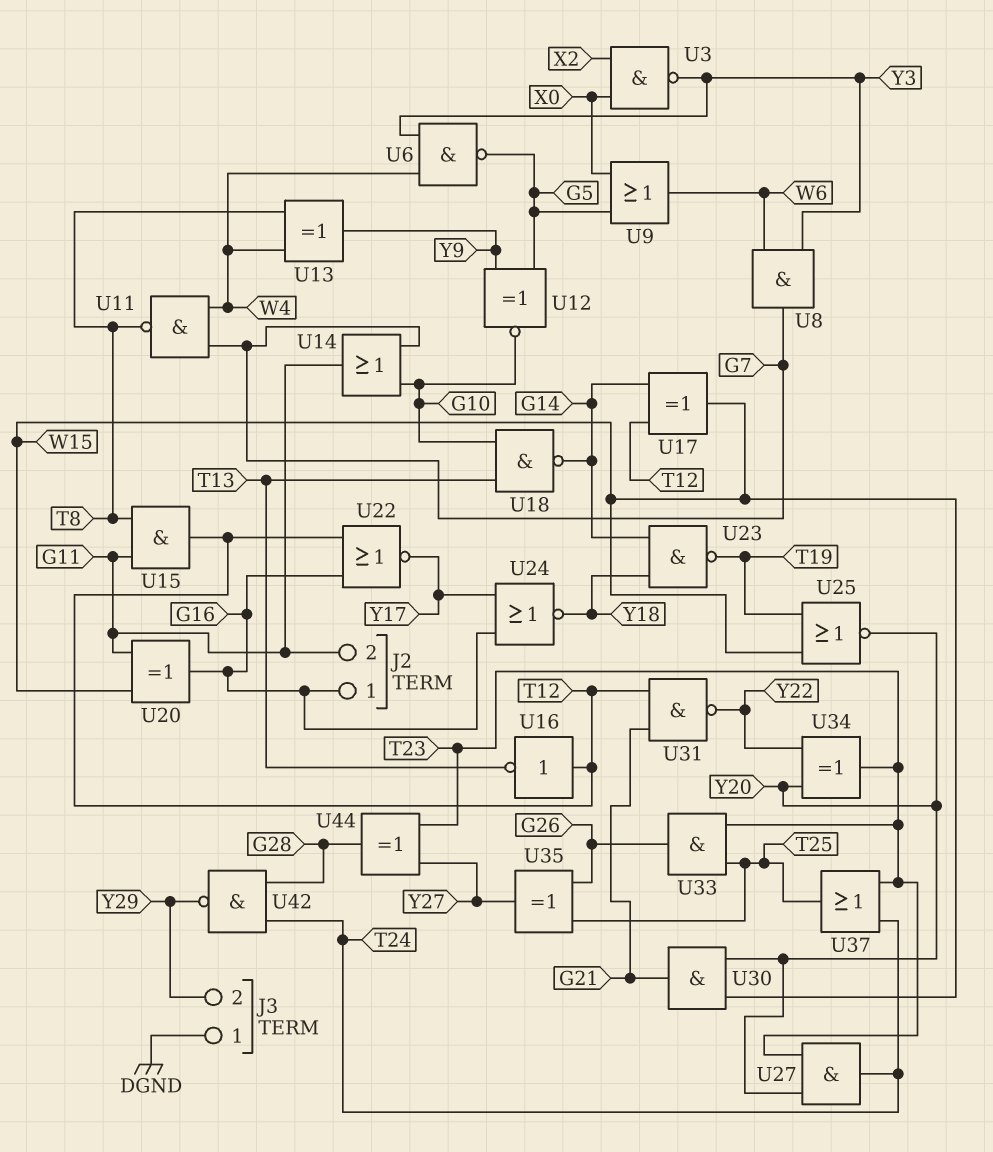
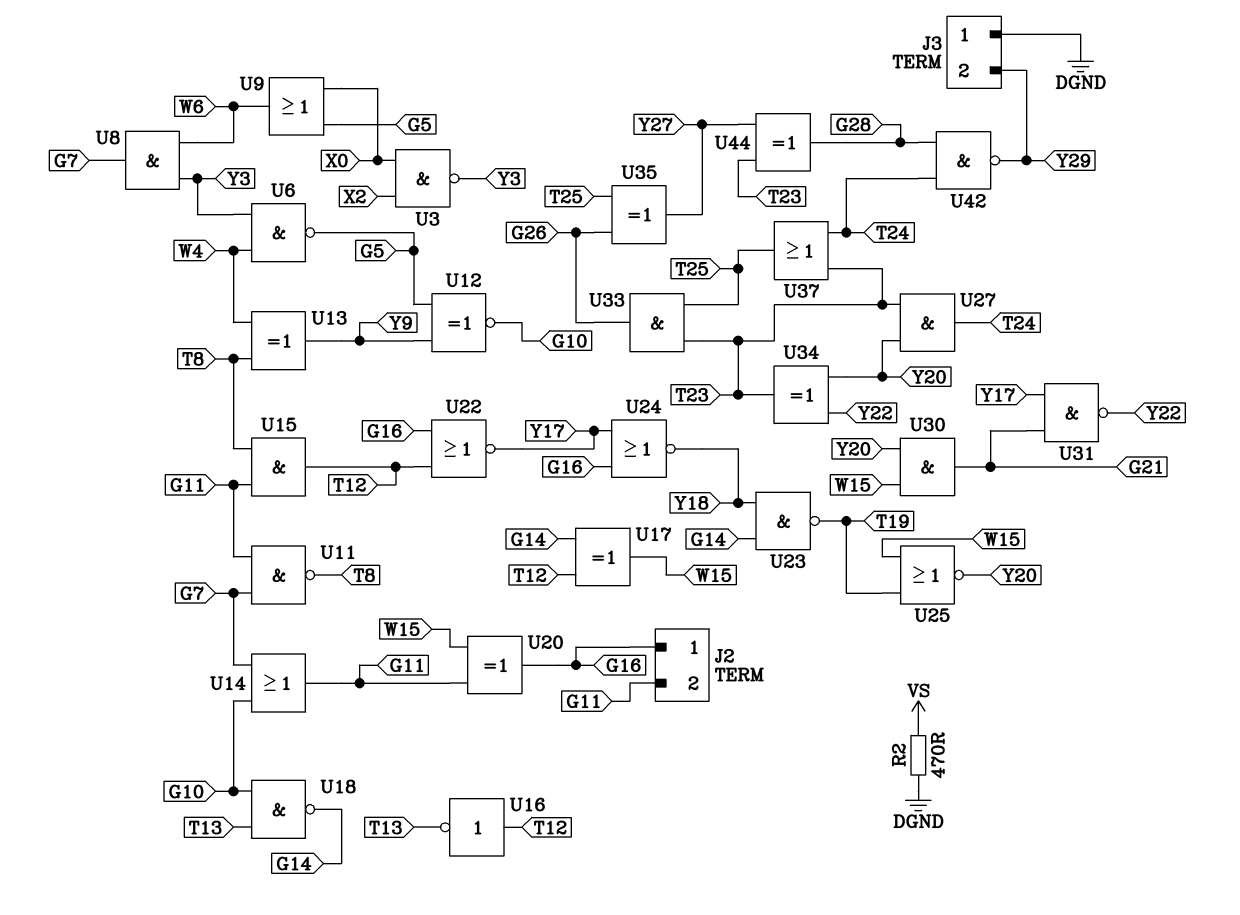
R2: none -> 470 (DGND, VS)
U11: NAND (in G7, in W4, out T8) -> NAND (in G7, in G11, out T8)
U31: NAND (in G21, in T12, out Y22) -> NAND (in G21, in Y17, out Y22)

